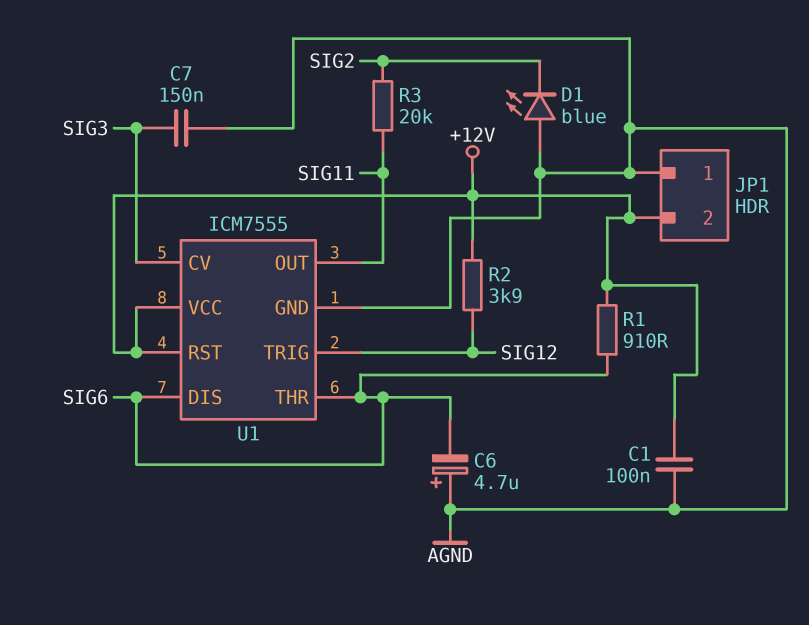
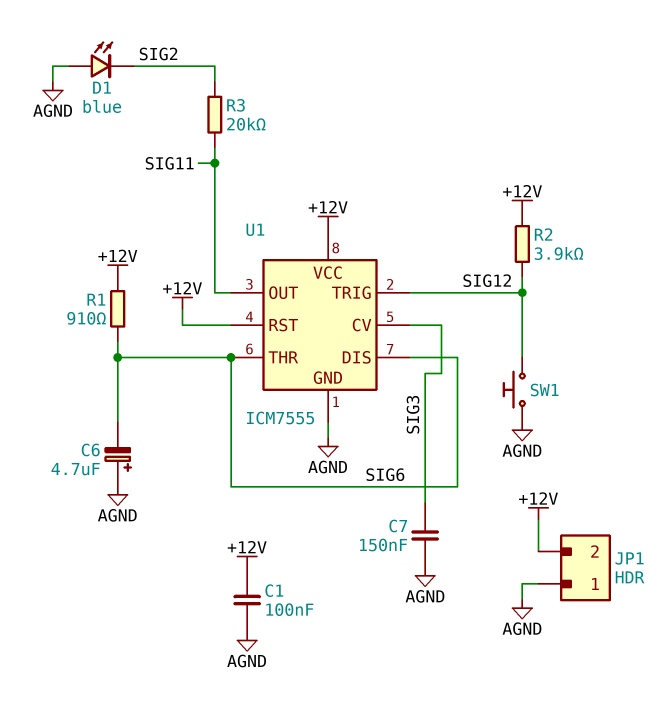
SW1: none -> button (AGND, SIG12)

